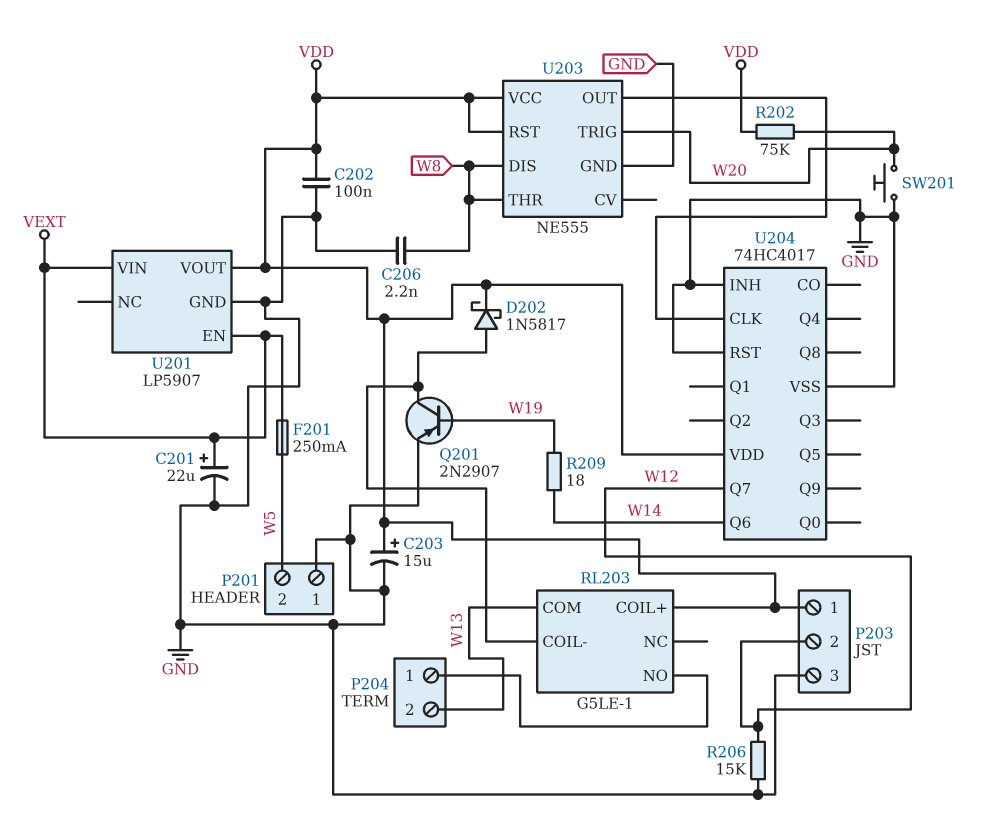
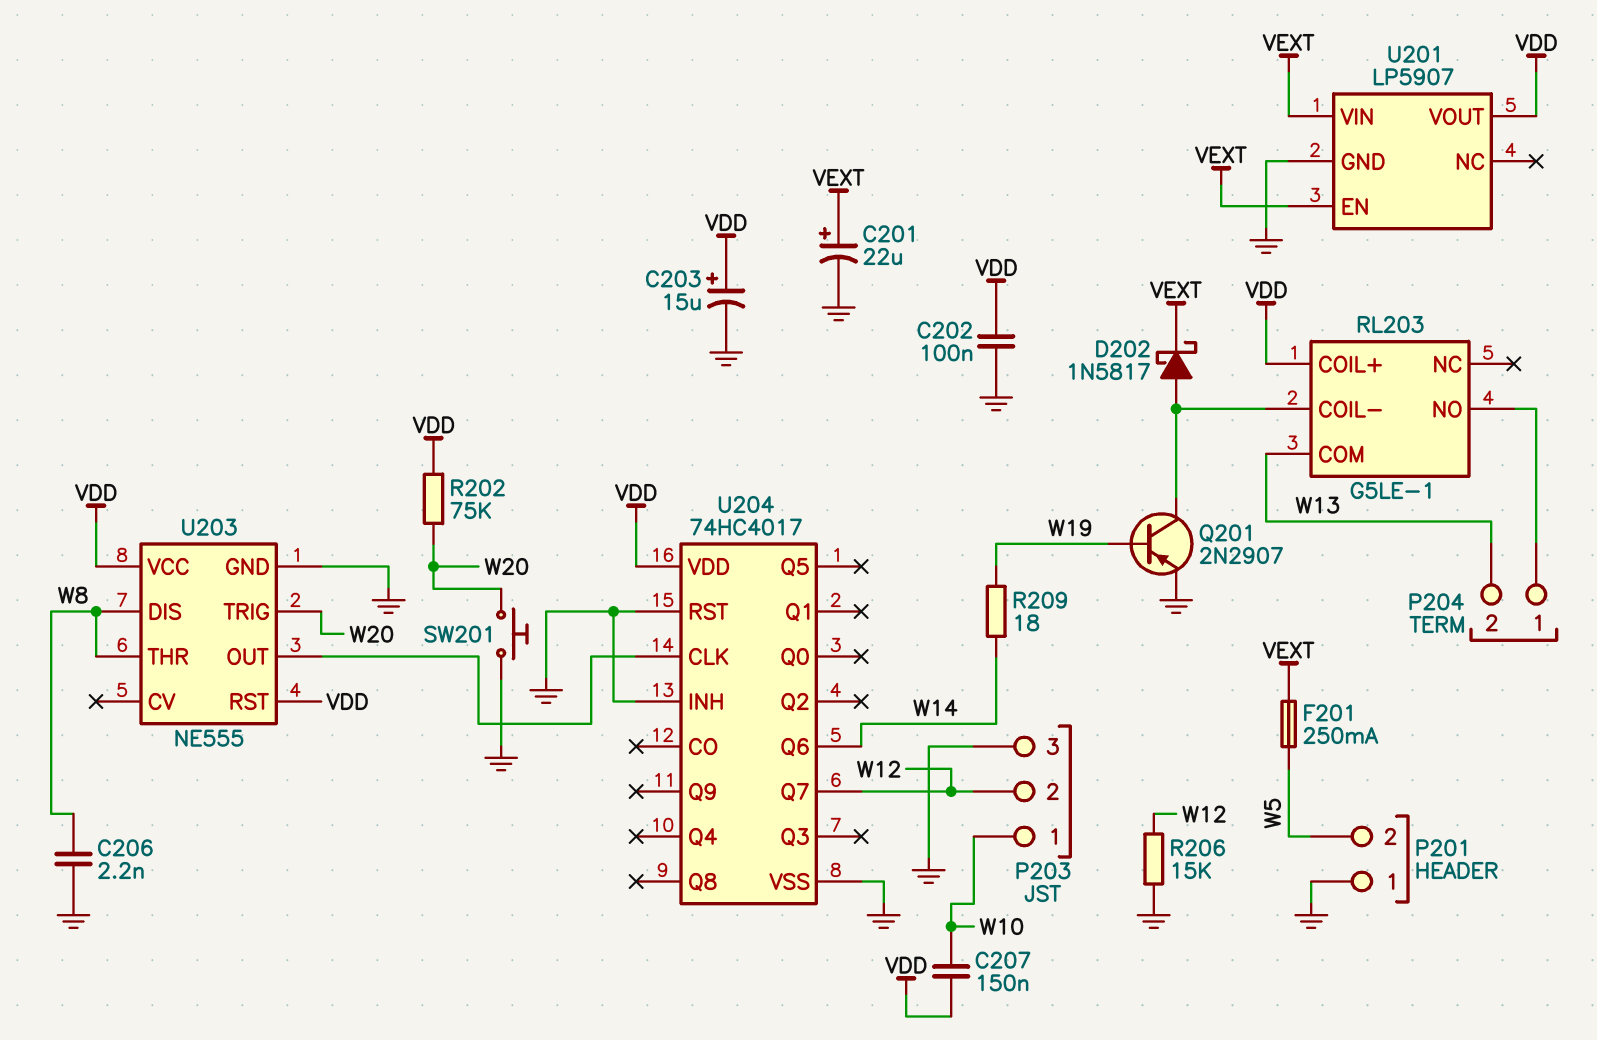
C207: none -> 150nF (VDD, W10)
D202: schottky 1N5817 (A RL203/COIL-, K VDD) -> schottky 1N5817 (A RL203/COIL-, K VEXT)
P203 pin 1: VDD -> W10

